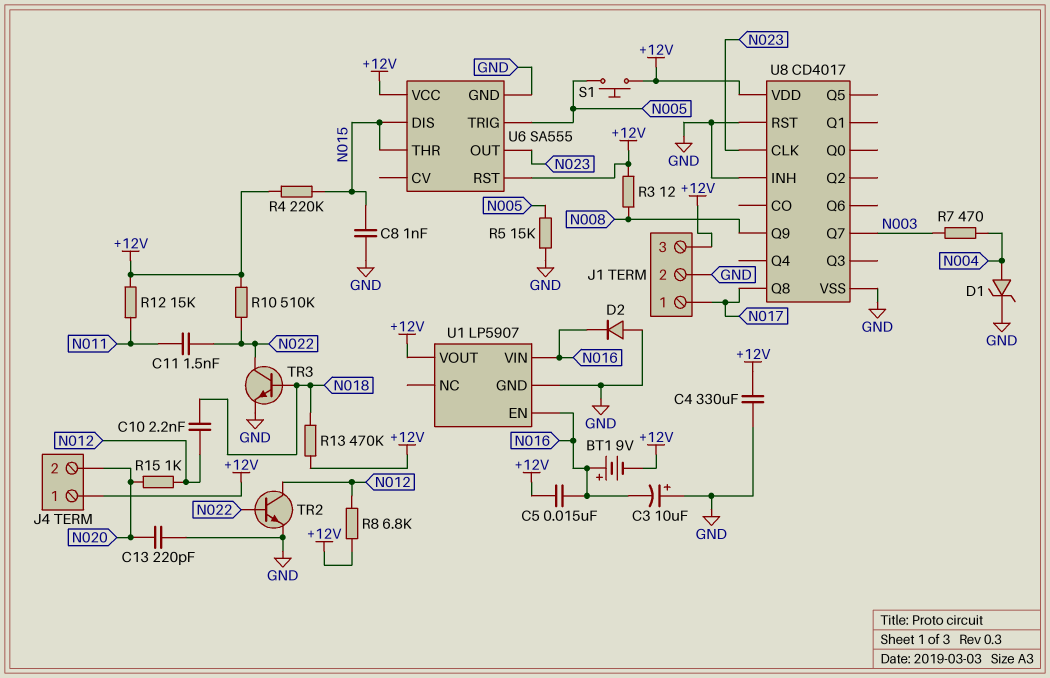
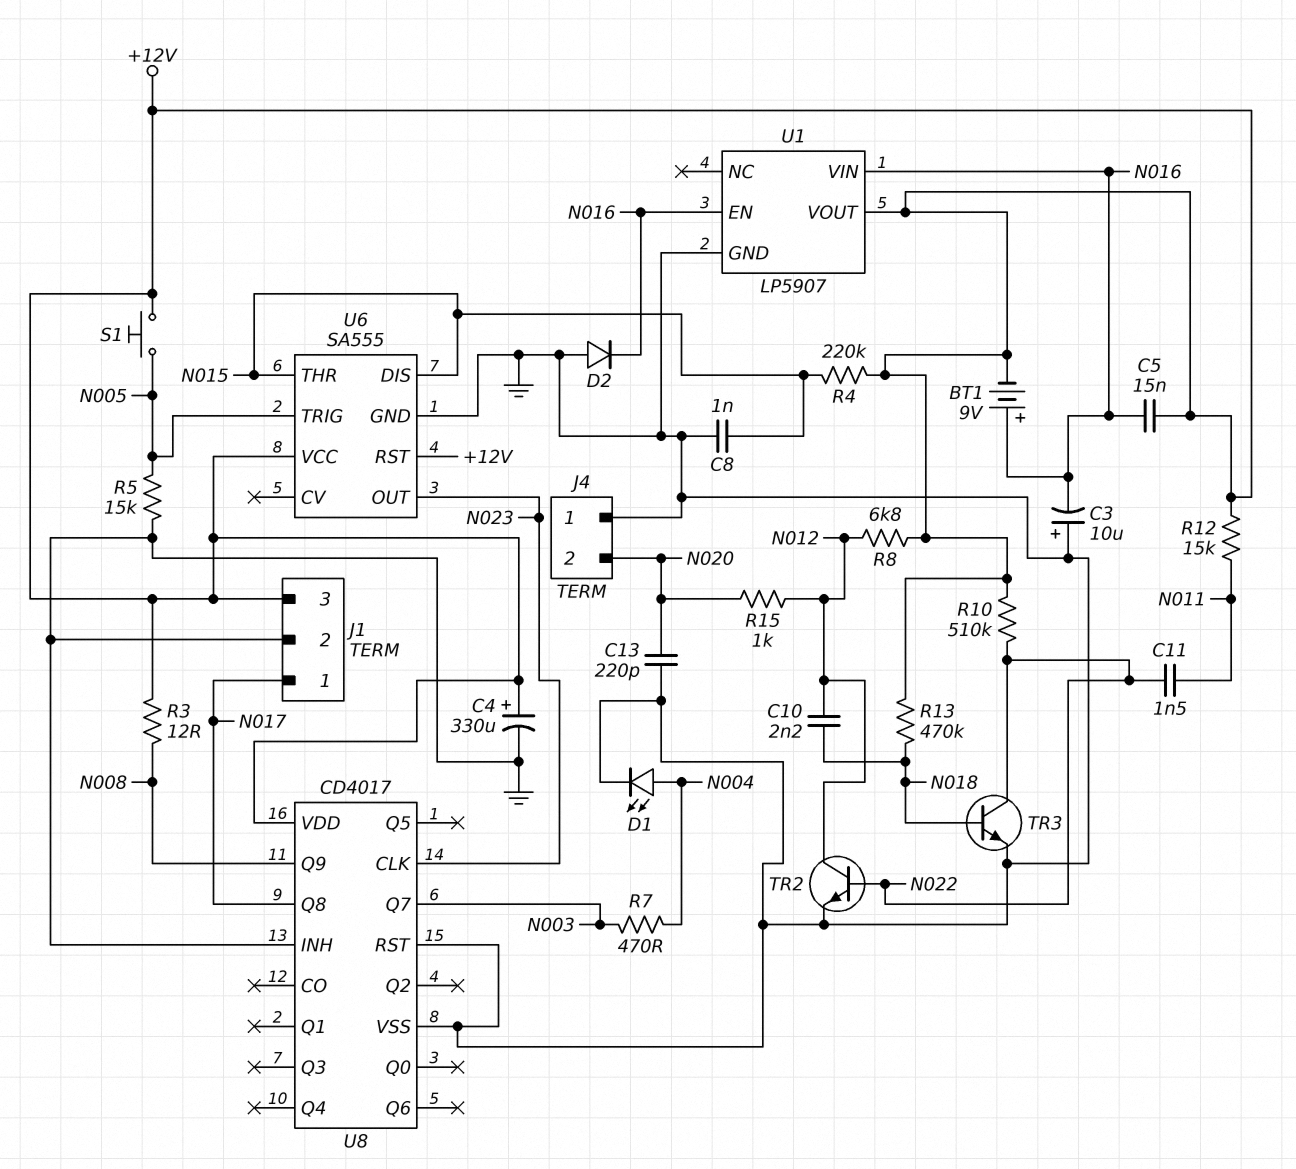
C4: 330uF (+12V, GND) -> 330uF (plus +12V, minus GND)
D1: zener (A N004, K GND) -> LED (A N004, K GND)
J4 pin 1: +12V -> GND

